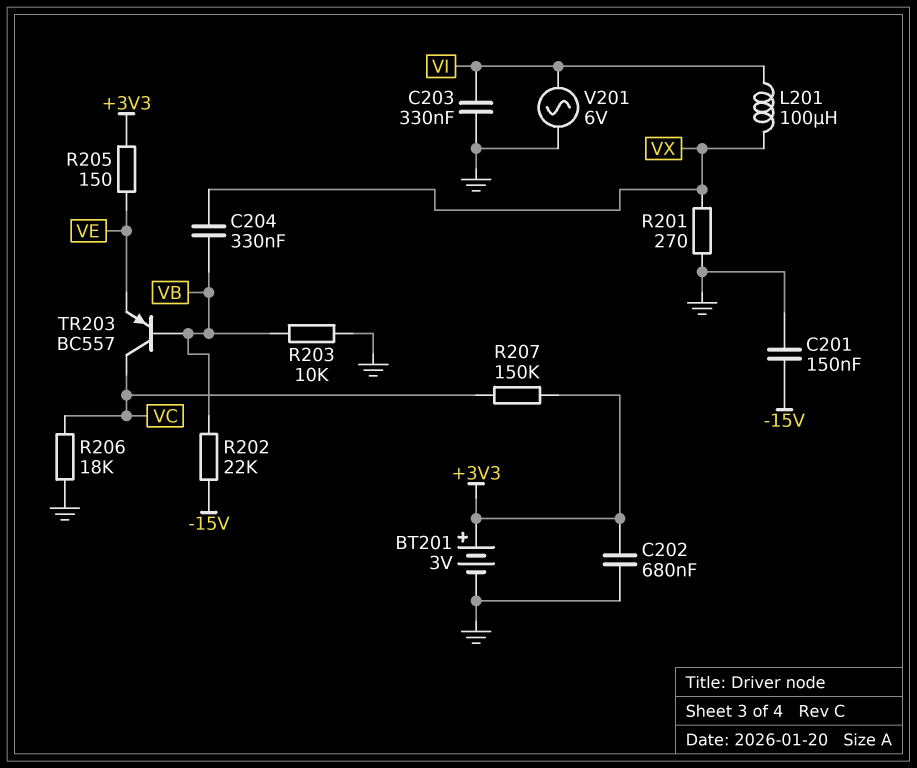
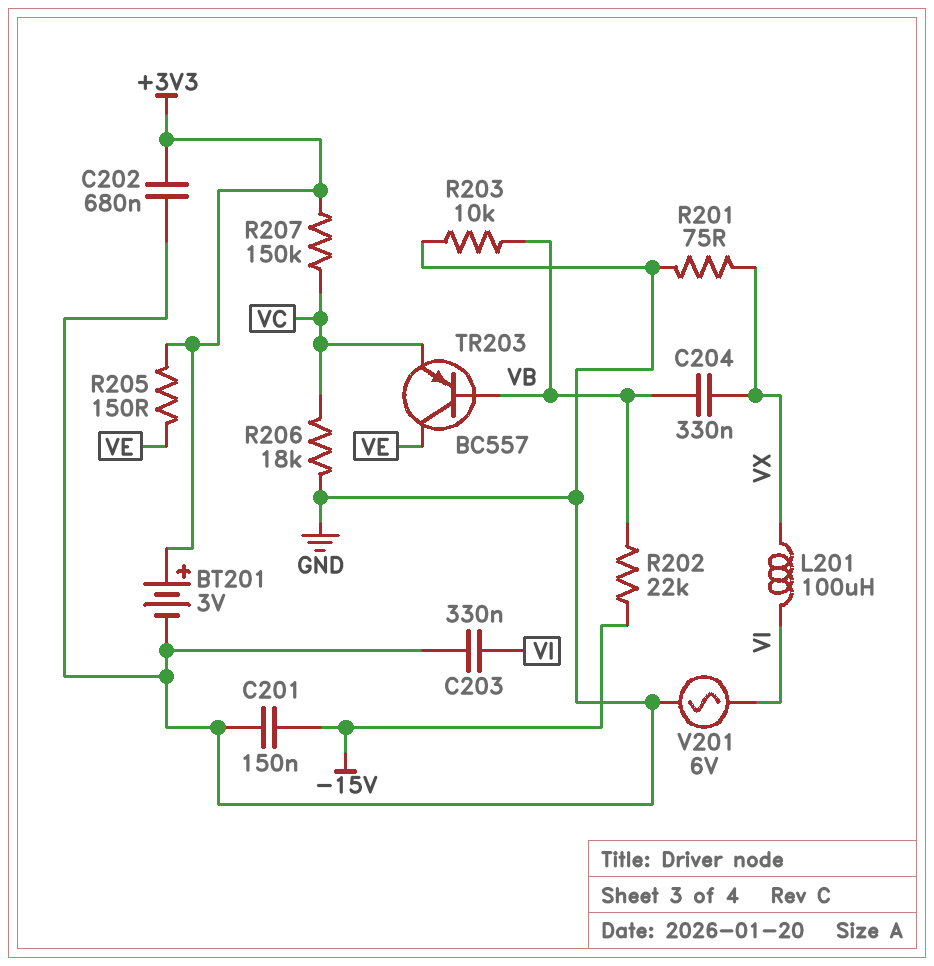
R201: 270 (GND, VX) -> 75 (GND, VX)
TR203: PNP BC557 (B VB, C VC, E VE) -> PNP BC557 (B VB, C VE, E VC)

